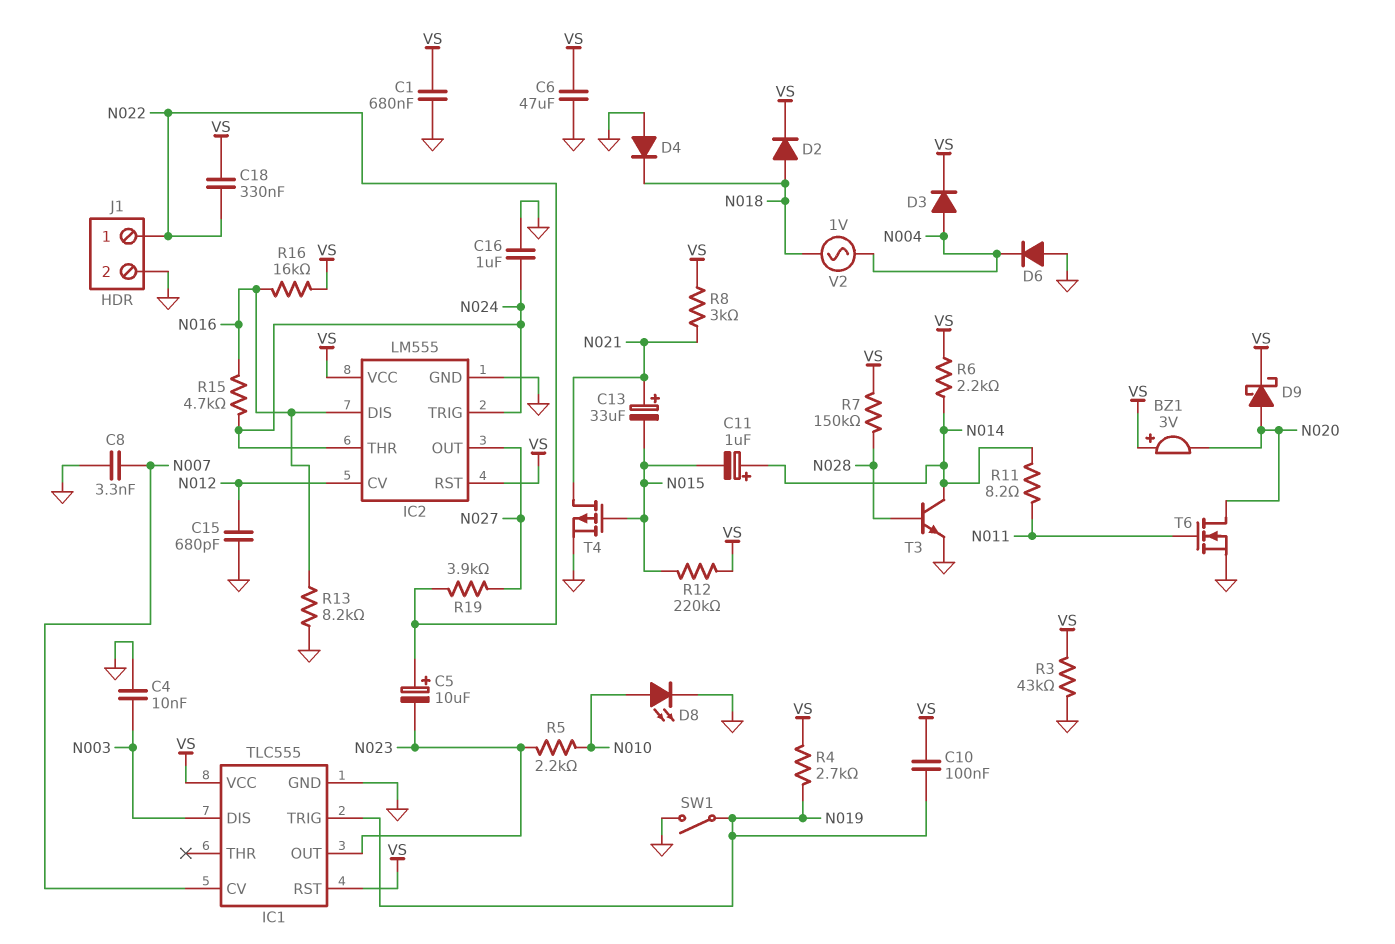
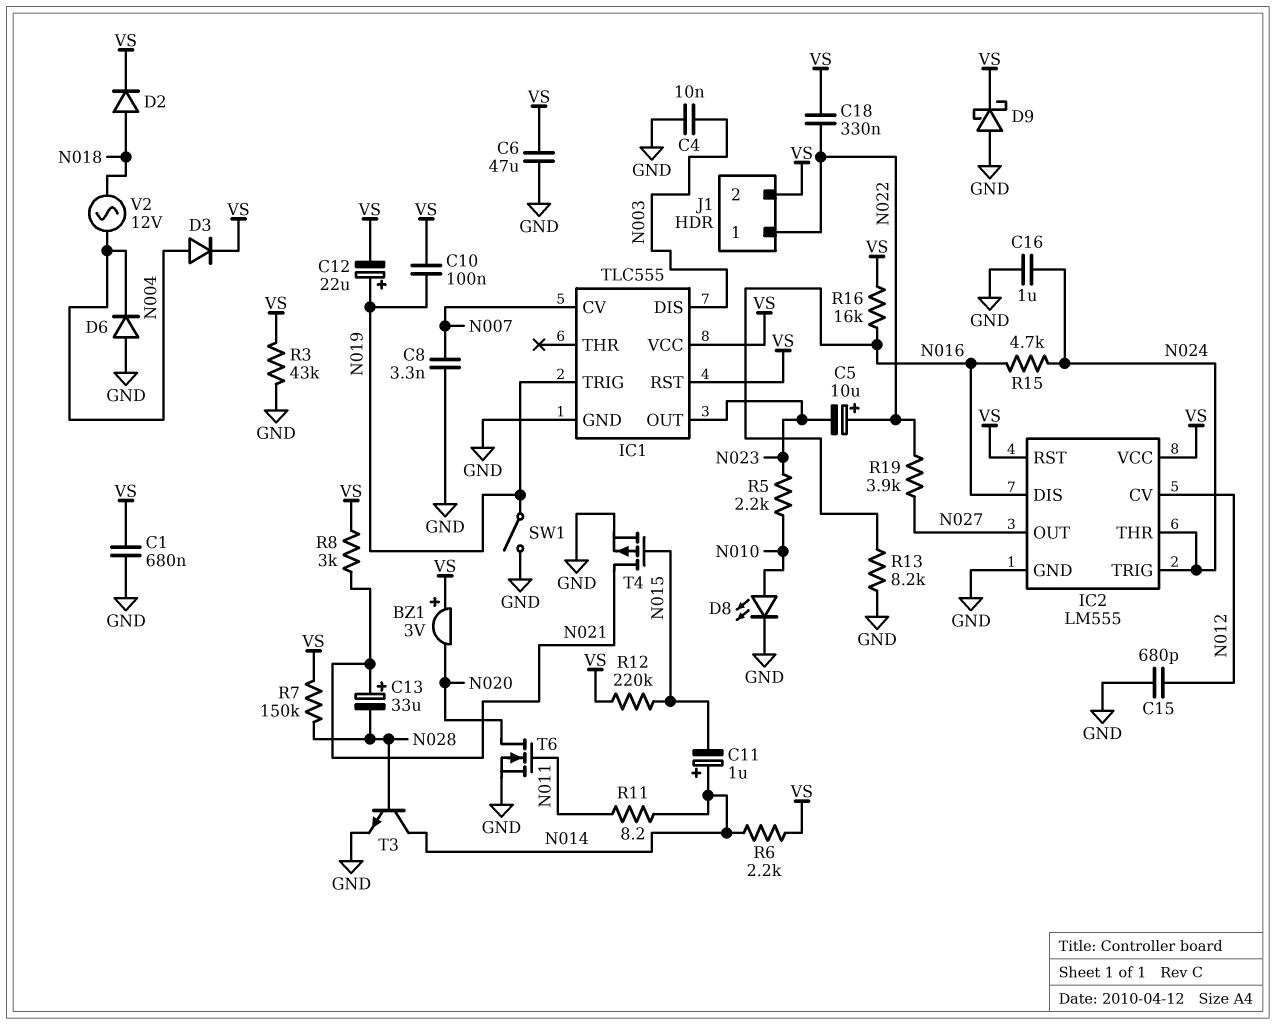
C12: none -> 22uF (plus N019, minus VS)
C13: 33uF (plus N021, minus N015) -> 33uF (plus N021, minus N028)
D4: diode (A GND, K N018) -> none
D9: schottky (A N020, K VS) -> schottky (A GND, K VS)
J1 pin 2: GND -> VS
R4: 2.7k (N019, VS) -> none
V2: AC 1V (N004, N018) -> AC 12V (N004, N018)

